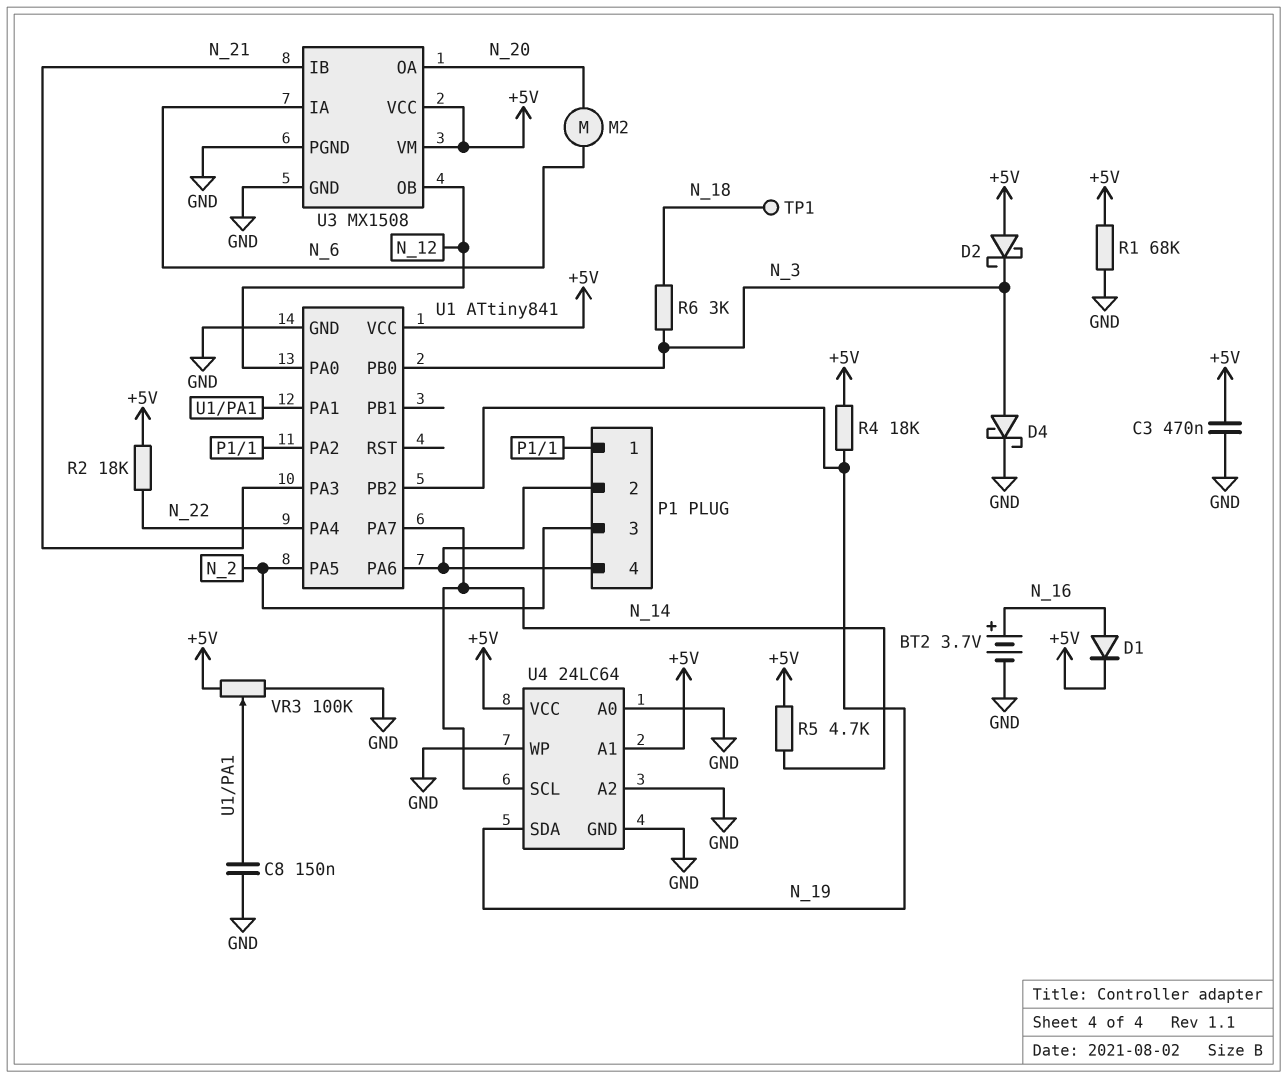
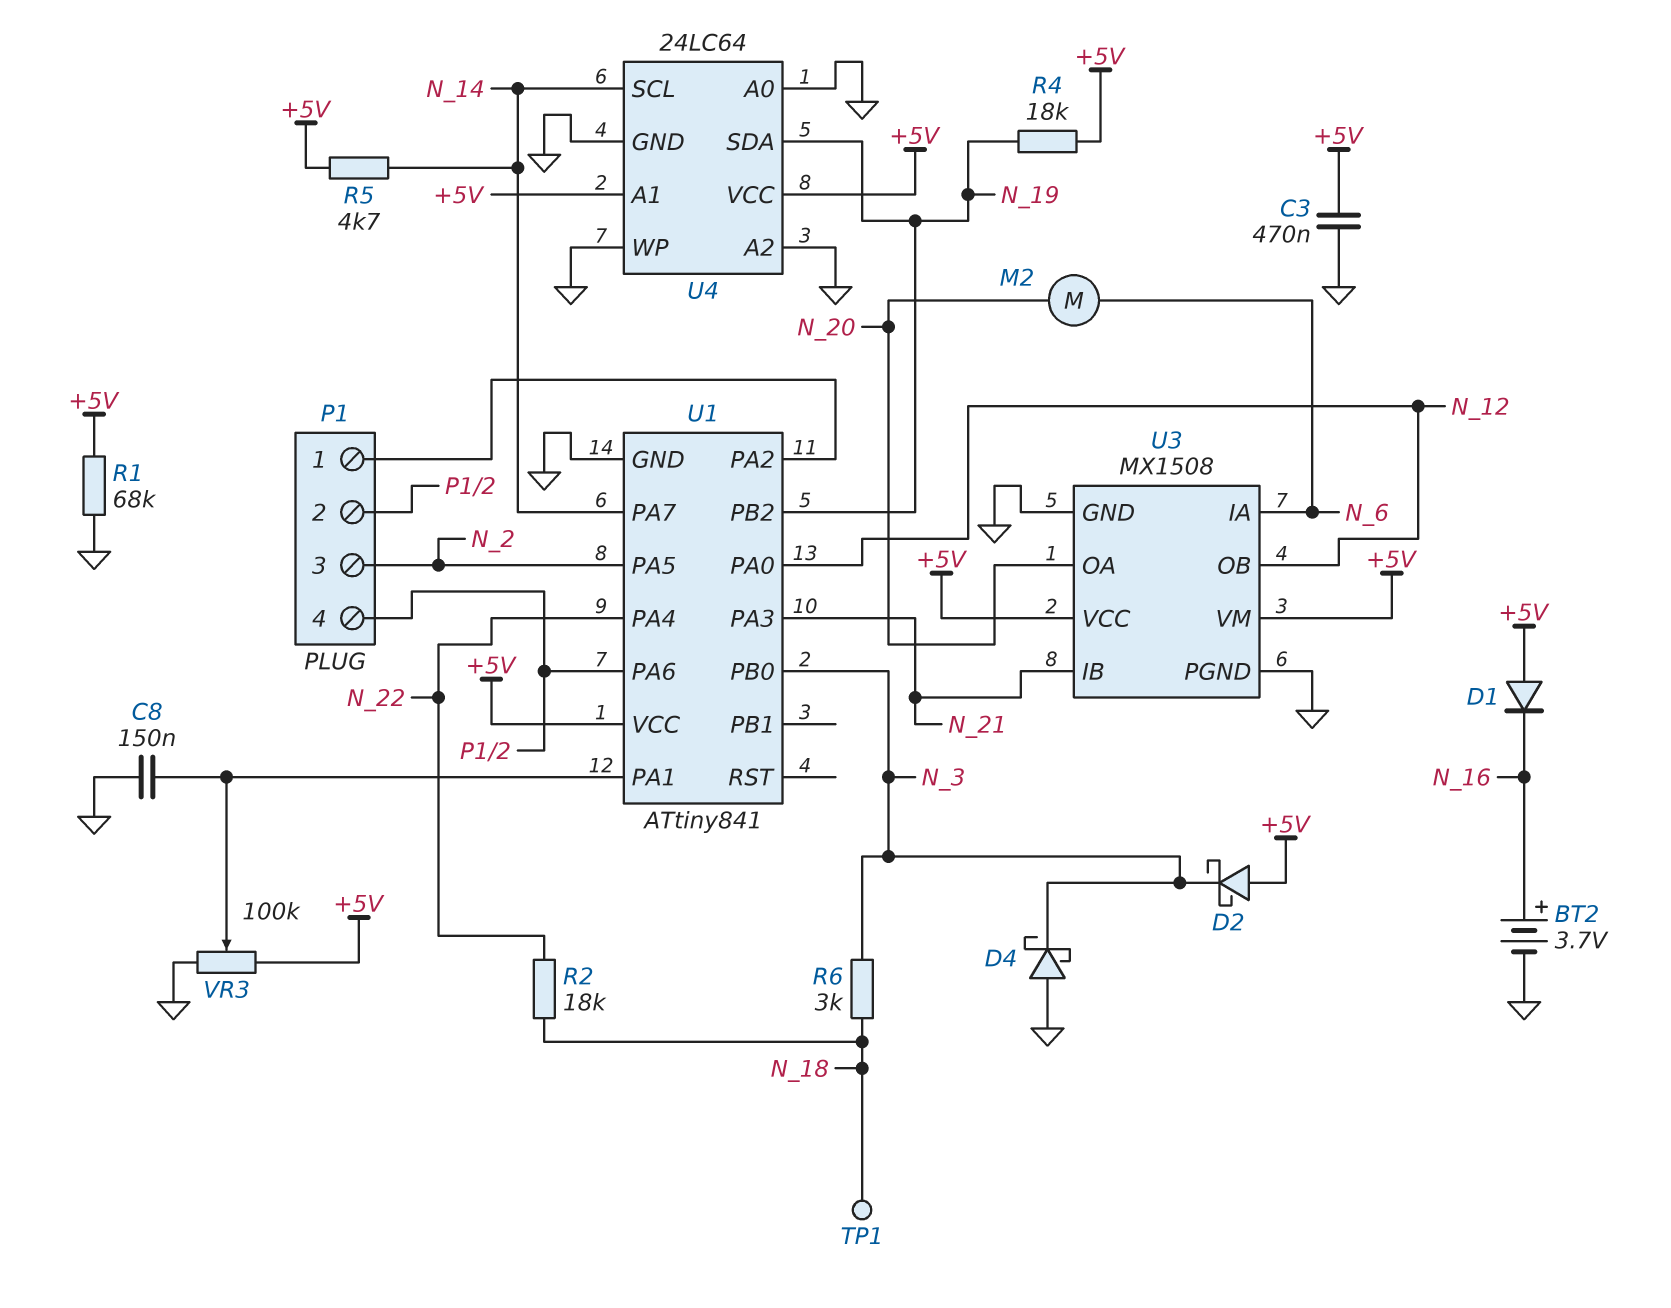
D1: diode (A N_16, K +5V) -> diode (A +5V, K N_16)
D4: schottky (A N_3, K GND) -> schottky (A GND, K N_3)
R2: 18k (+5V, N_22) -> 18k (N_18, N_22)

